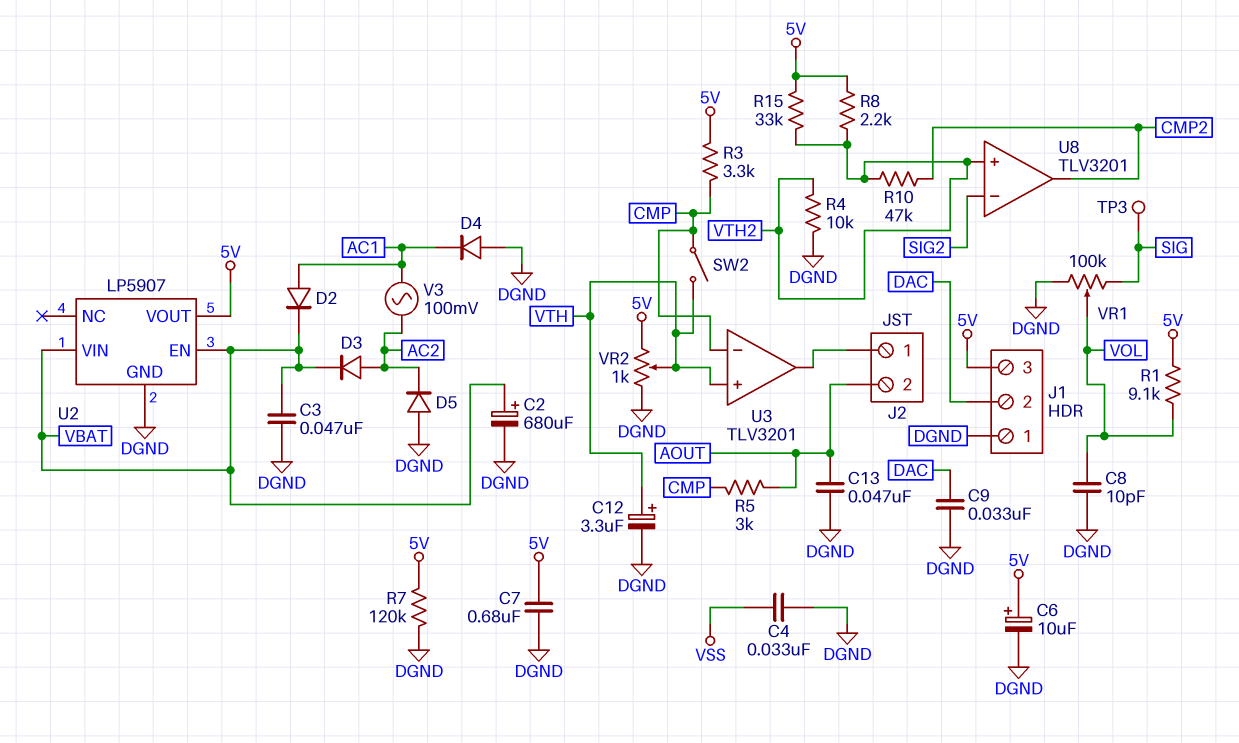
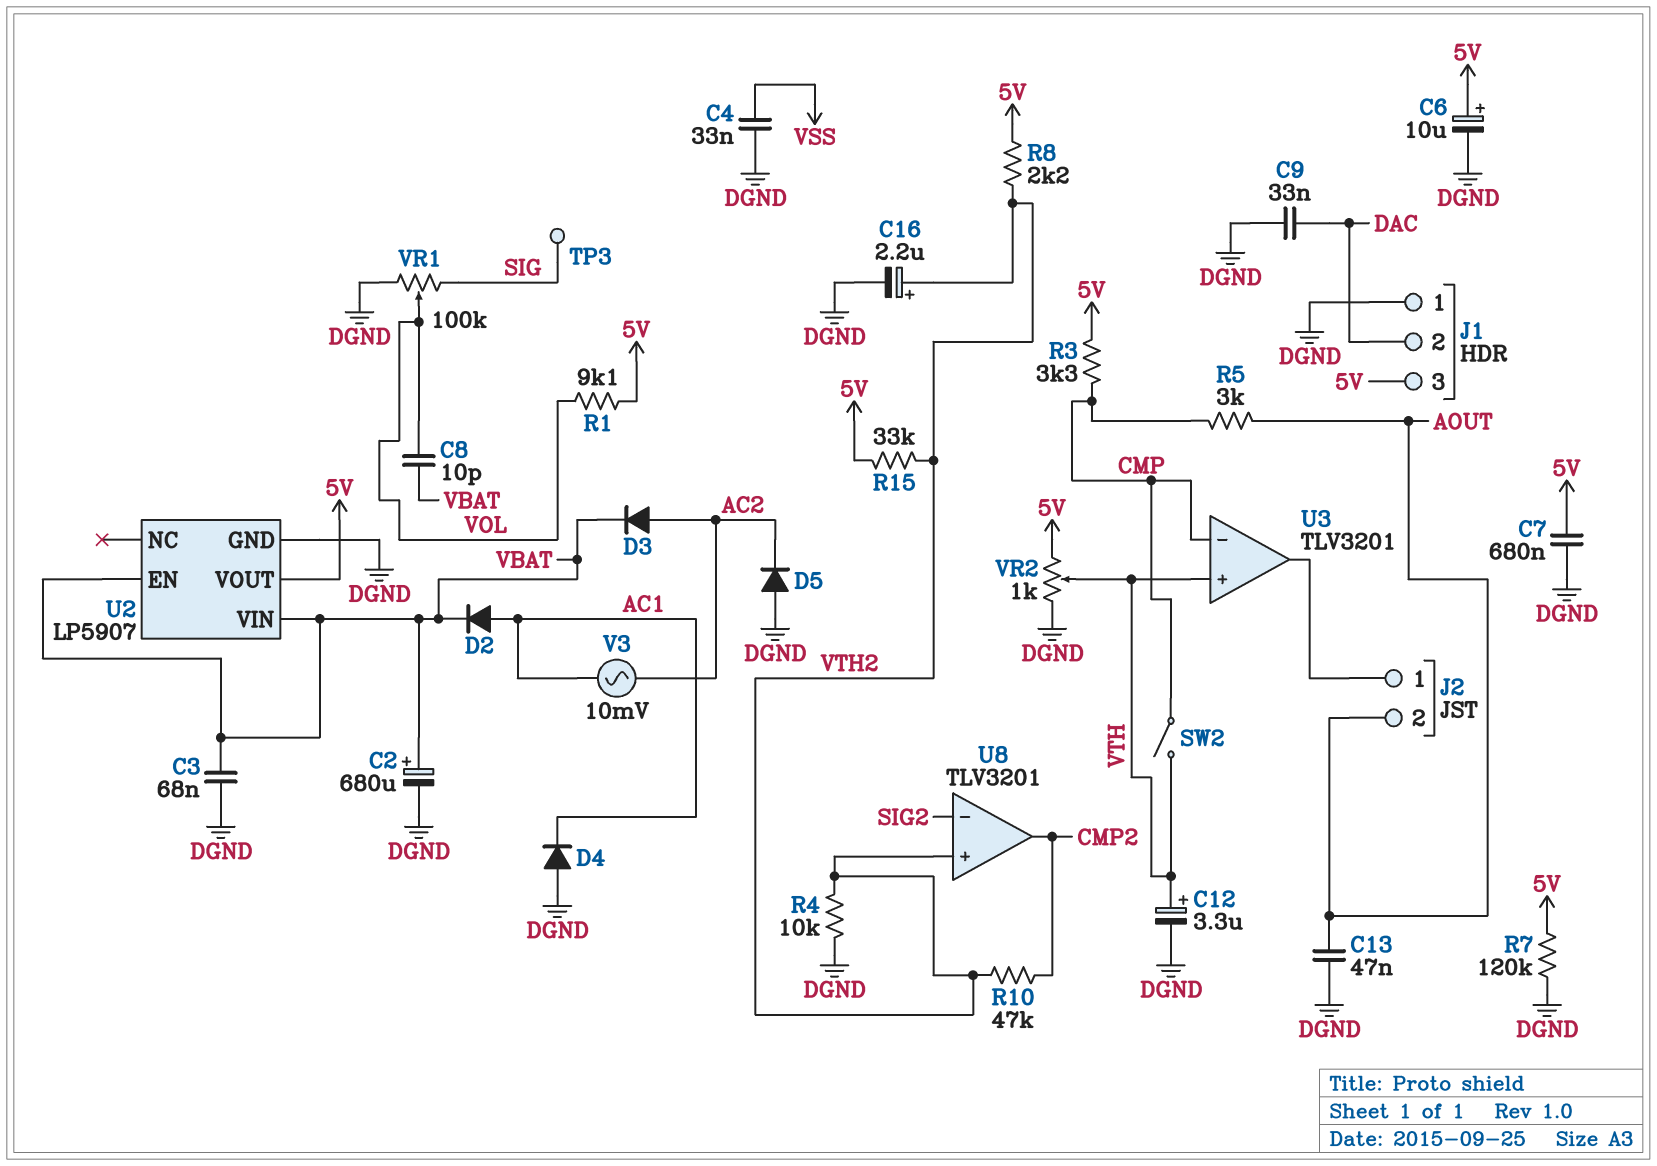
C3: 47nF (DGND, VBAT) -> 68nF (DGND, VBAT)
C8: 10pF (DGND, VOL) -> 10pF (VBAT, VOL)
C16: none -> 2.2uF (plus VTH2, minus DGND)
V3: AC 100mV (AC1, AC2) -> AC 10mV (AC1, AC2)

